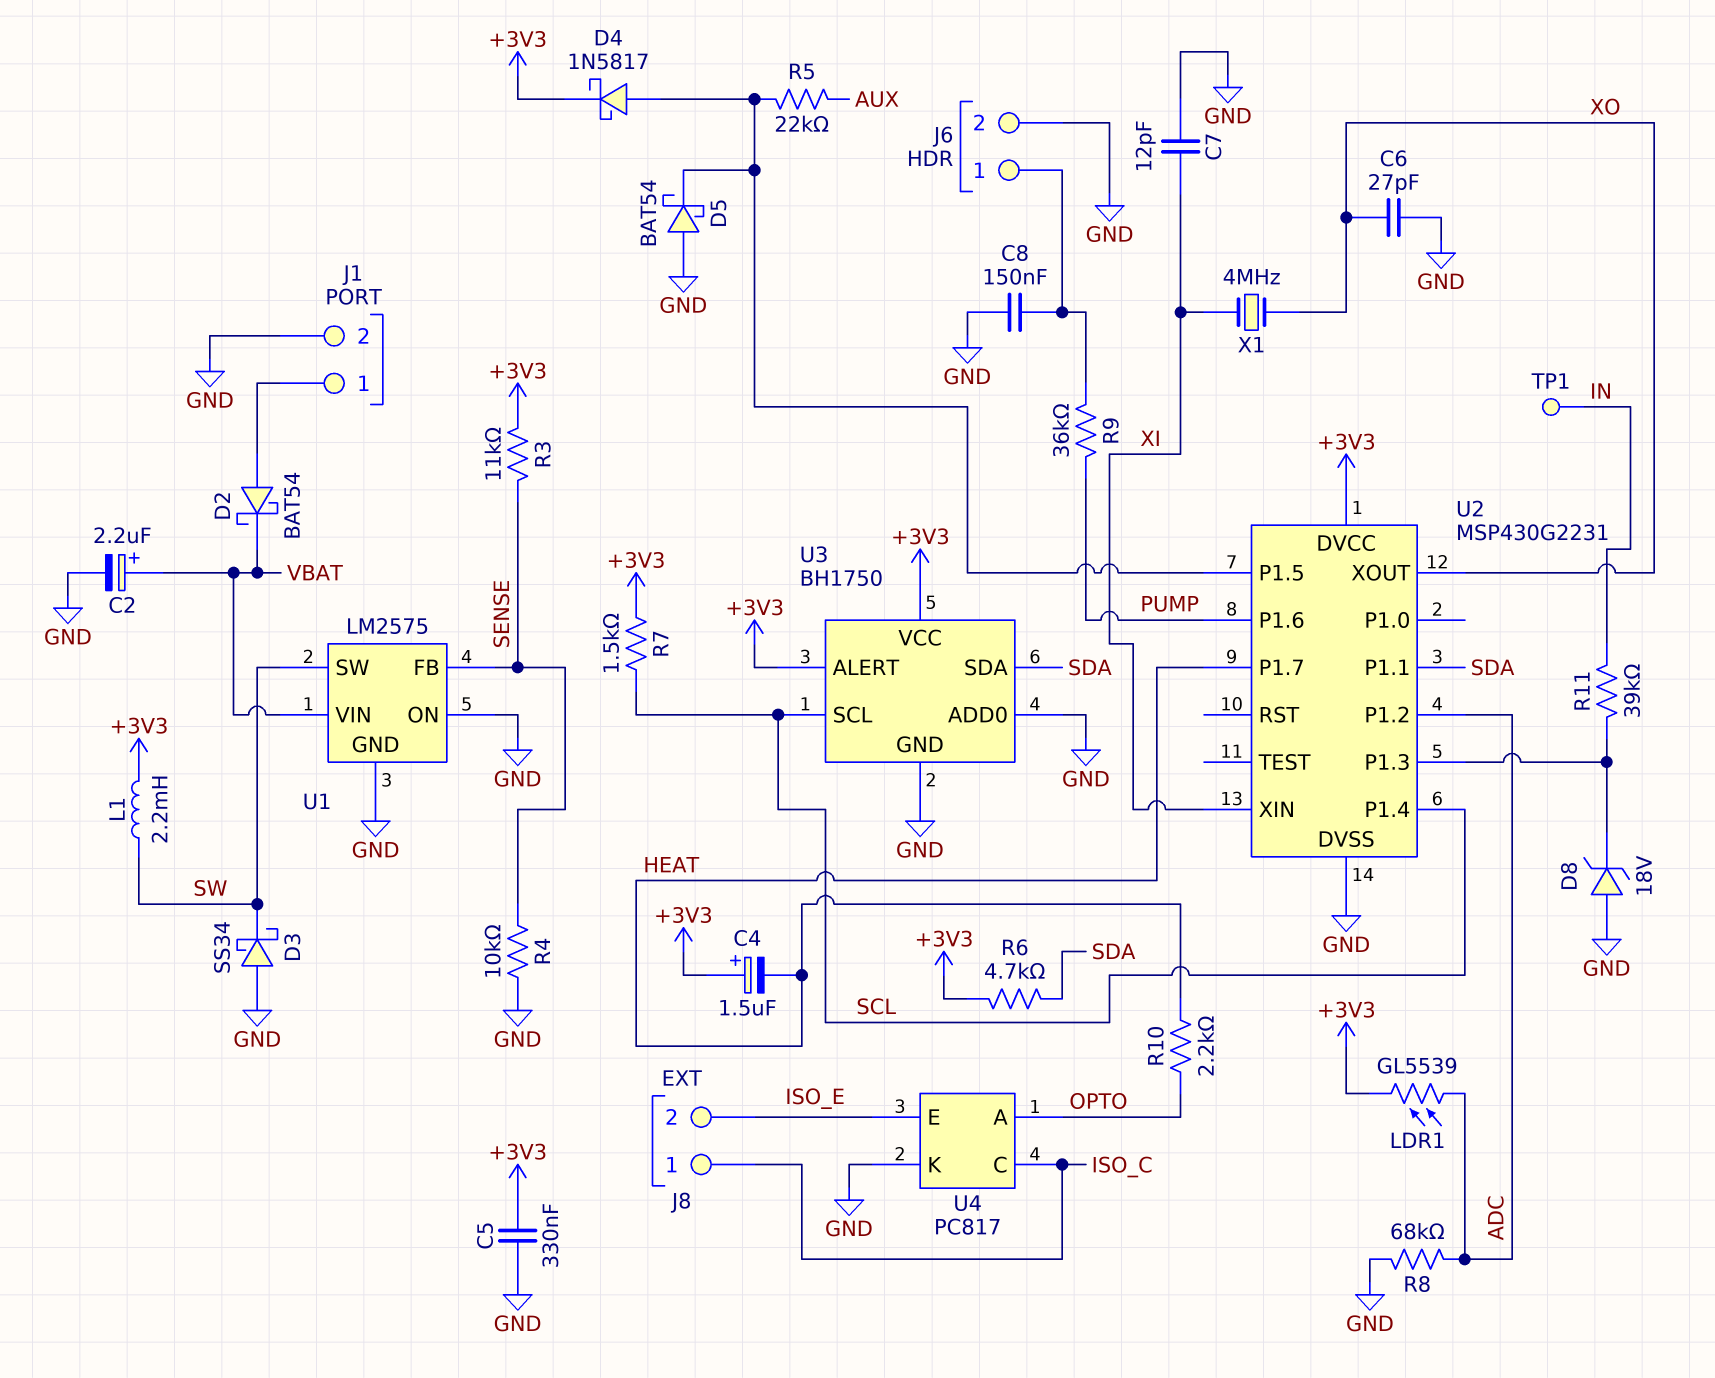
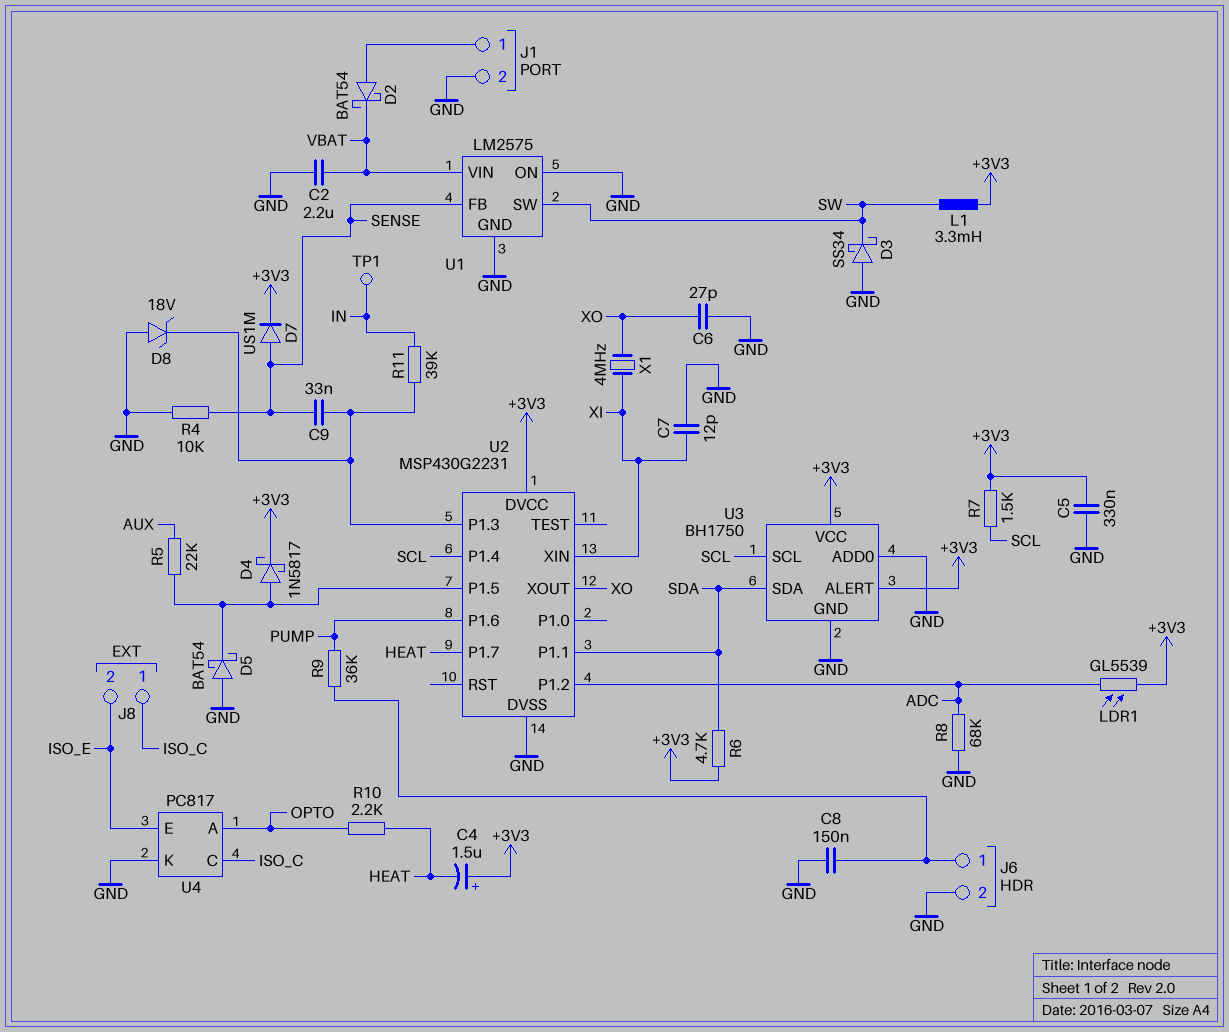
C2: 2.2uF (plus VBAT, minus GND) -> 2.2uF (GND, VBAT)
C9: none -> 33nF (SENSE, U2/P1.3)
D7: none -> diode US1M (A SENSE, K +3V3)
L1: 2.2mH (+3V3, SW) -> 3.3mH (+3V3, SW)
R3: 11k (+3V3, SENSE) -> none

